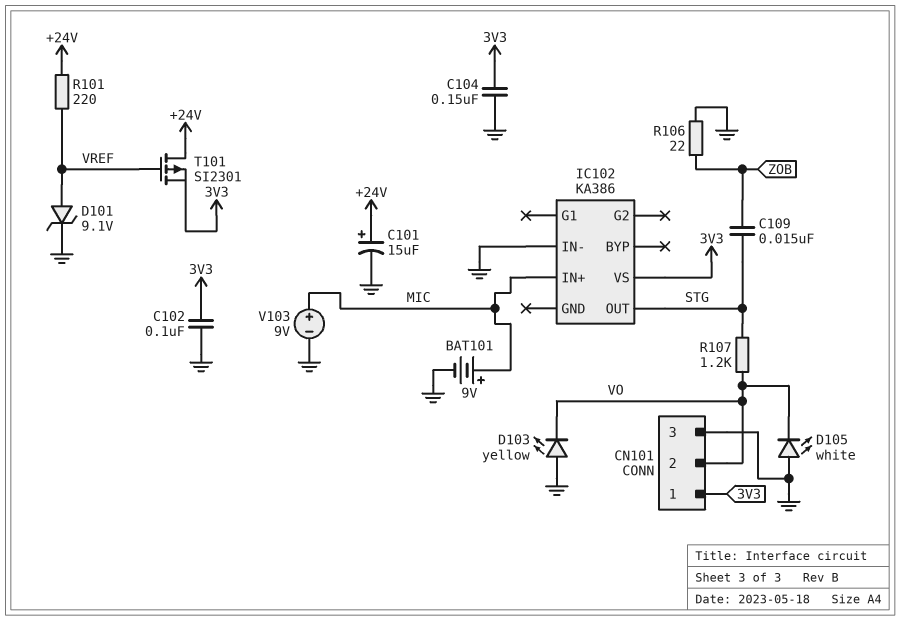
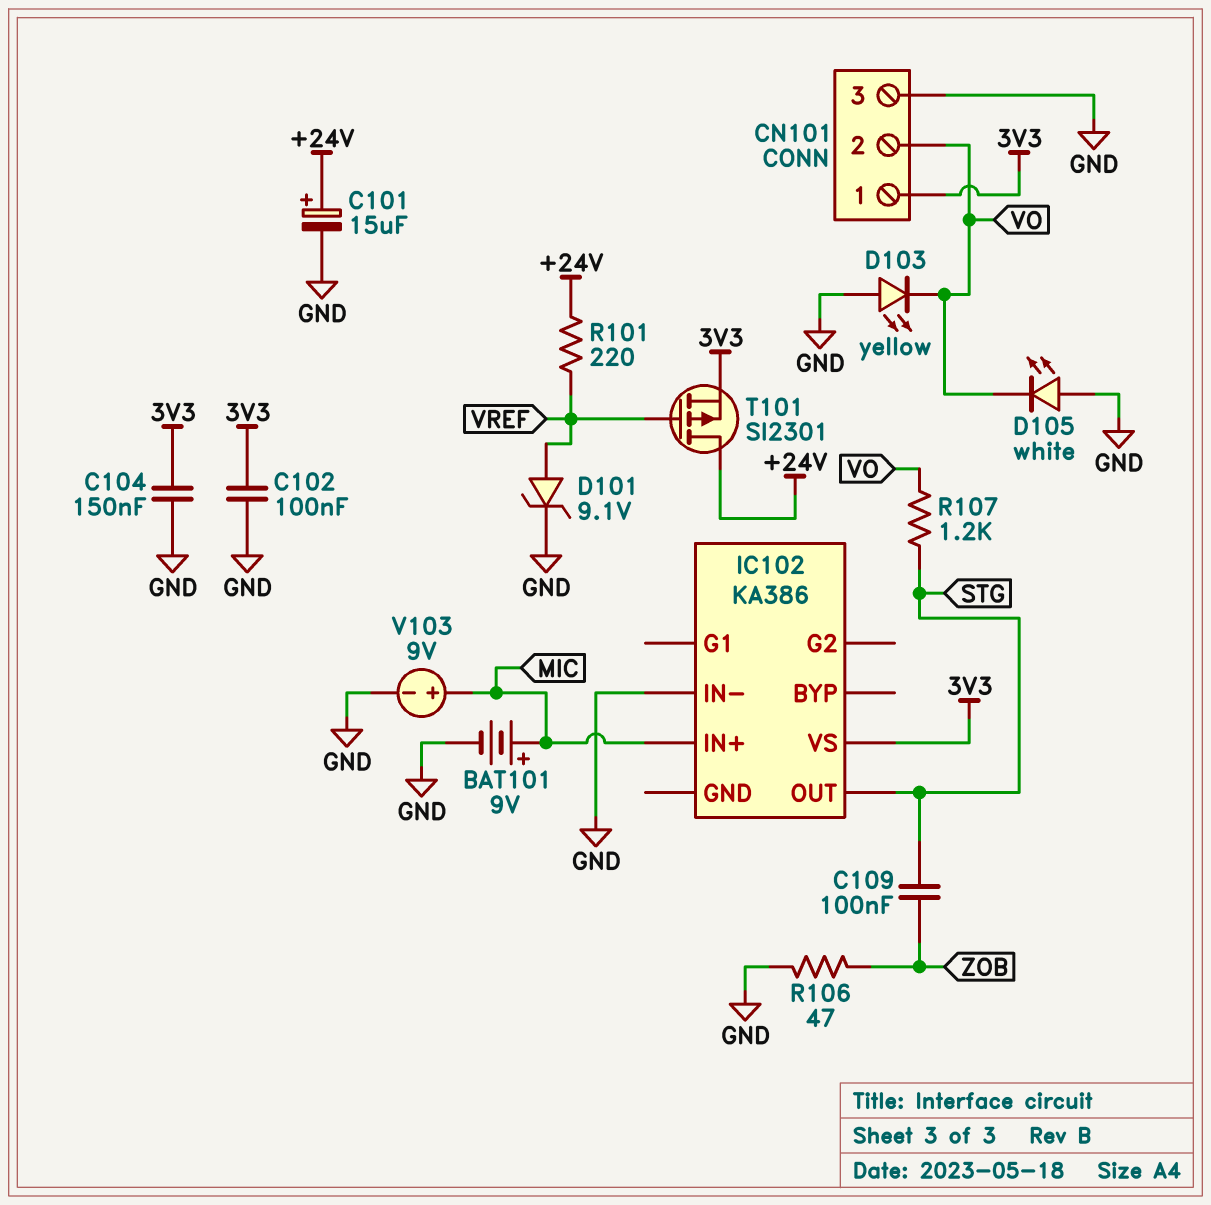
C109: 15nF (STG, ZOB) -> 100nF (STG, ZOB)
R106: 22 (GND, ZOB) -> 47 (GND, ZOB)

